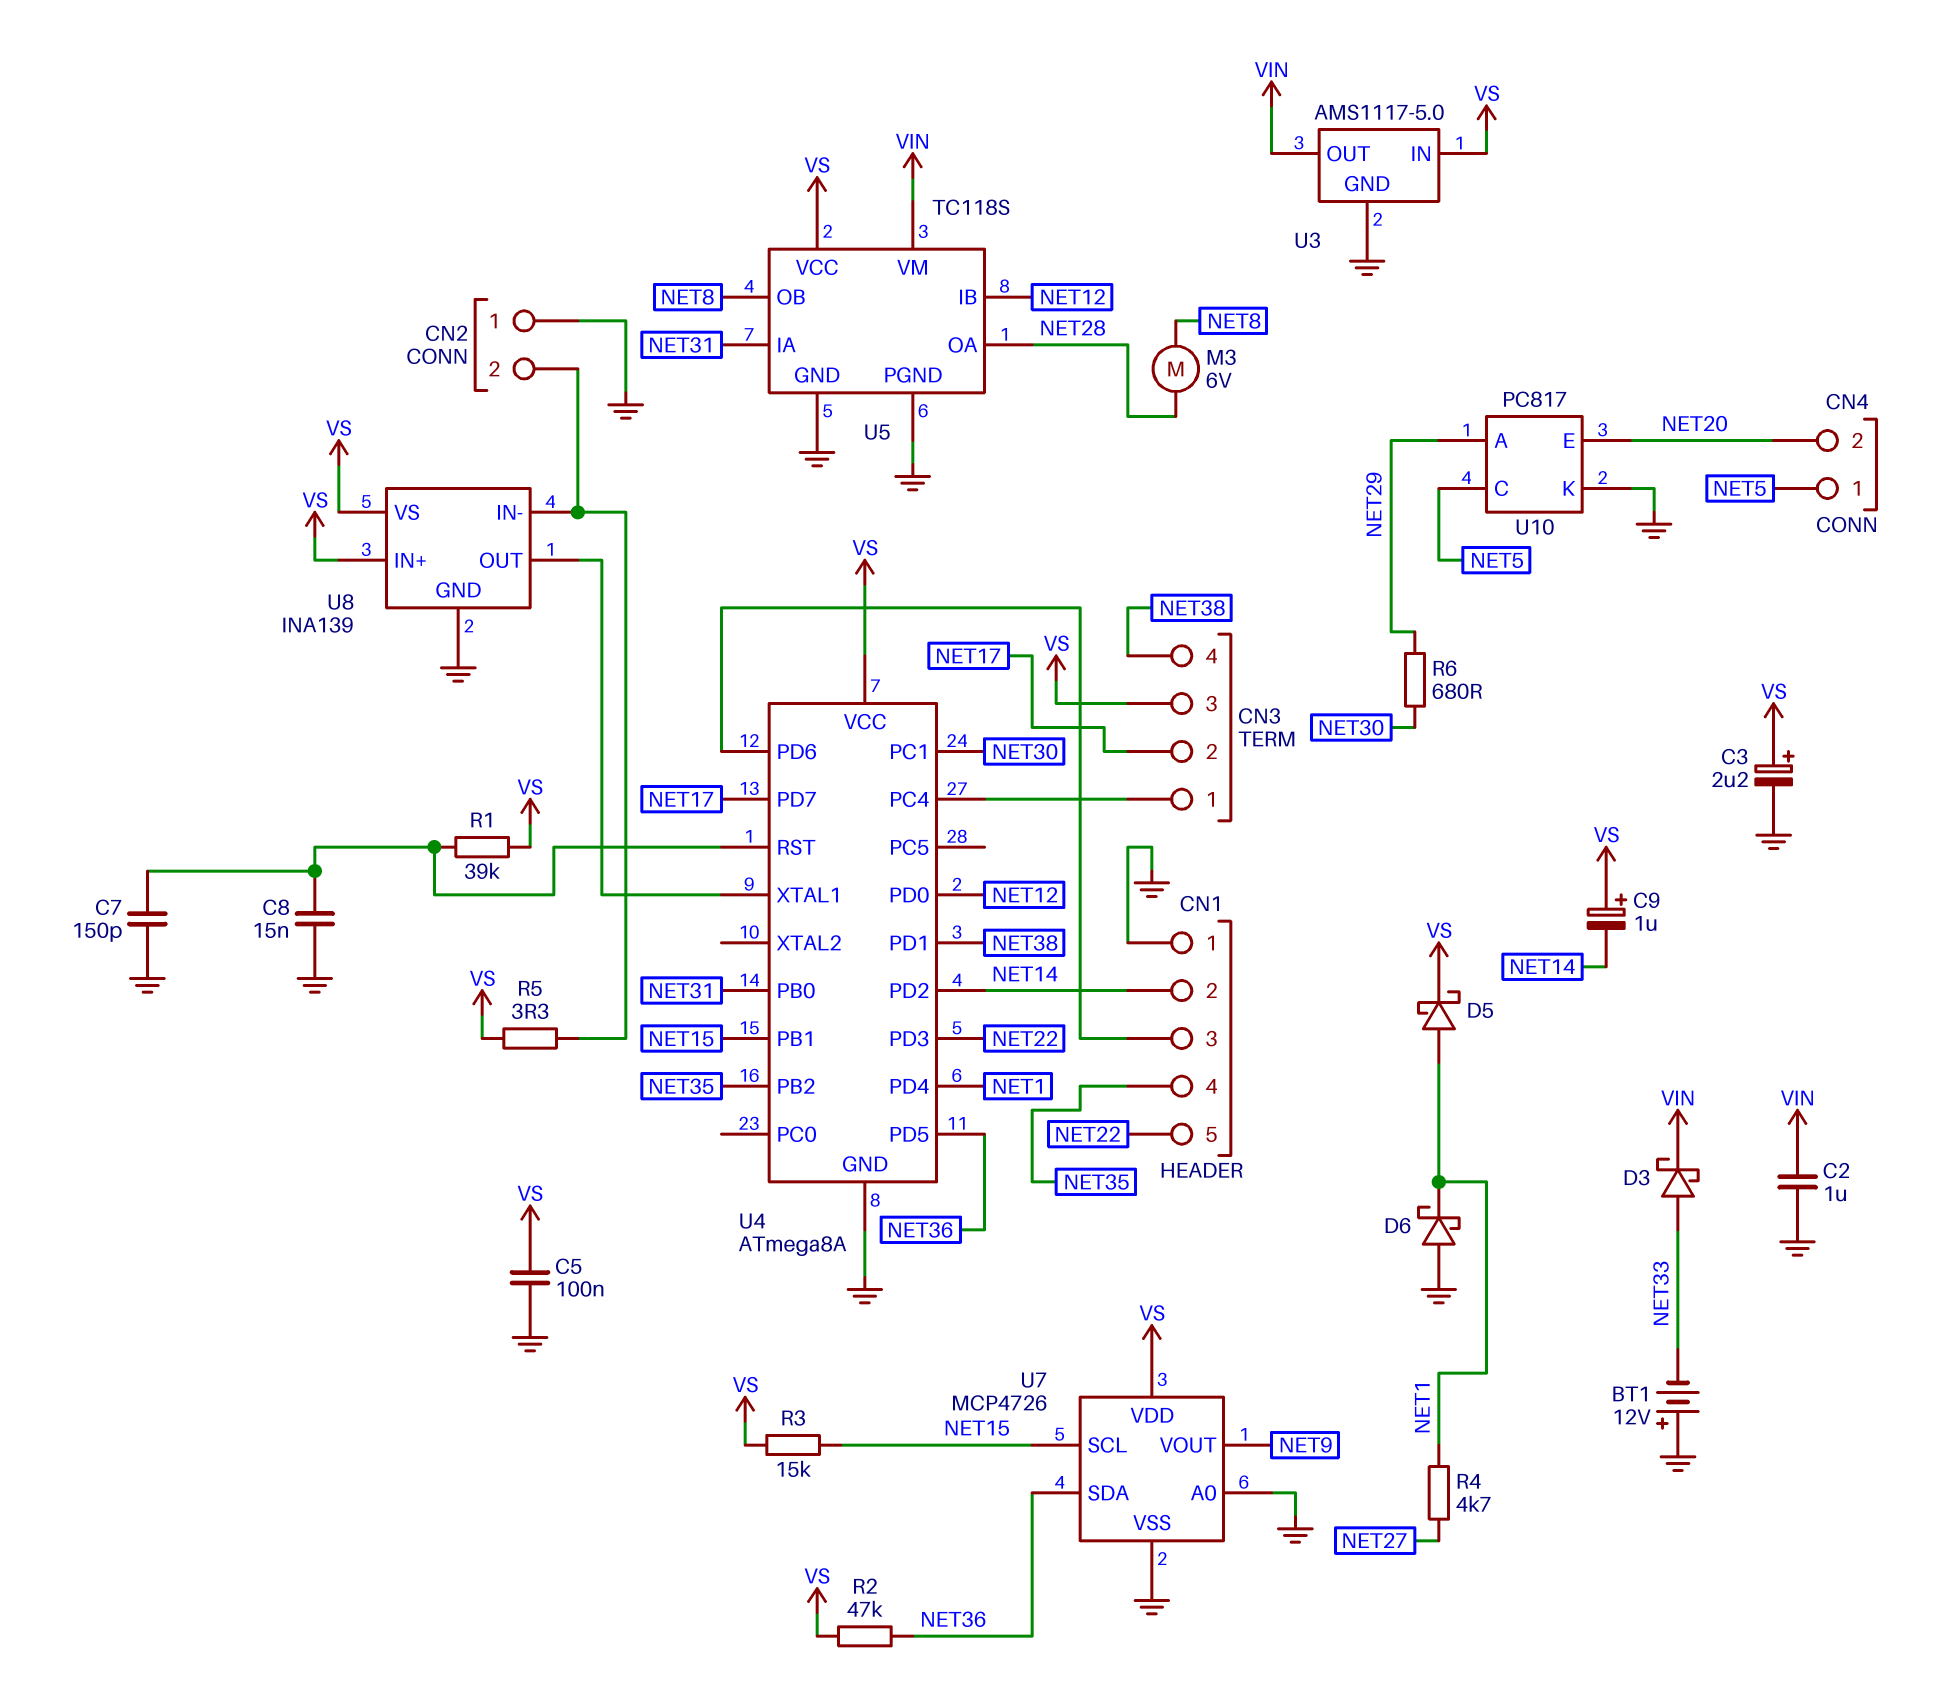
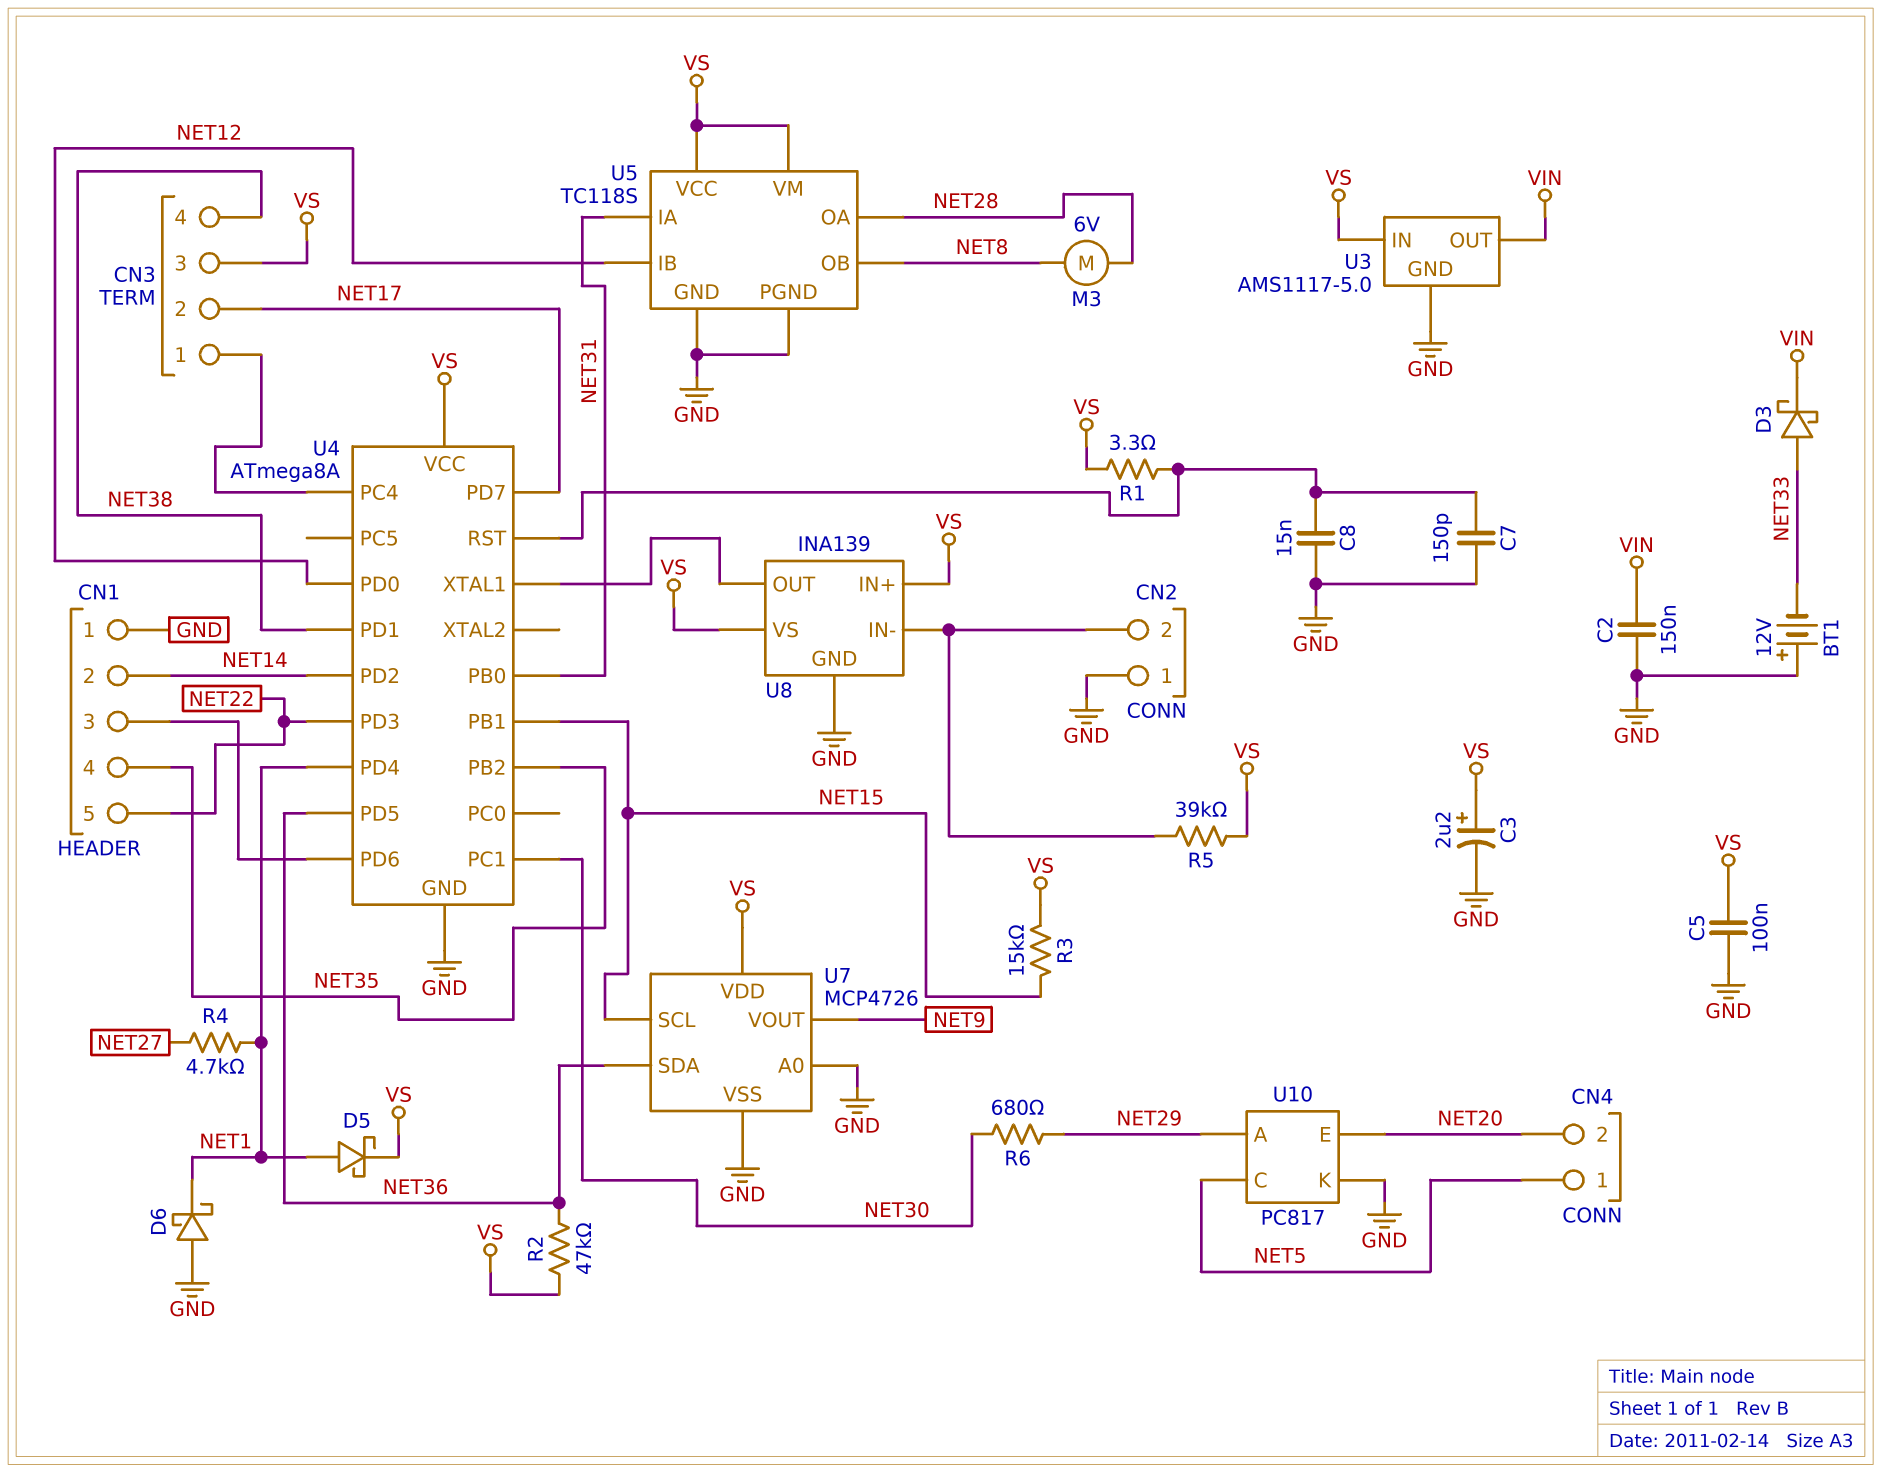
C2: 1uF (GND, VIN) -> 150nF (GND, VIN)
C9: 1uF (plus VS, minus NET14) -> none
R1: 39k (U4/RST, VS) -> 3.3 (U4/RST, VS)
R5: 3.3 (CN2/2, VS) -> 39k (CN2/2, VS)
U5 pin VM: VIN -> VS

